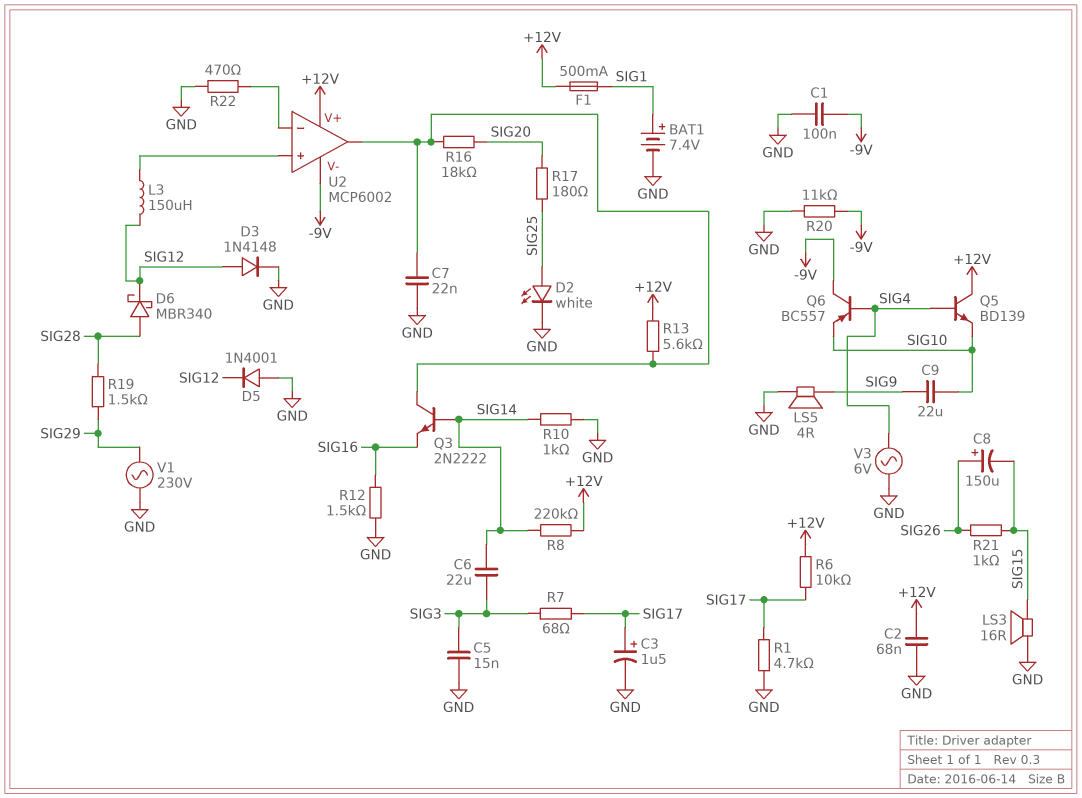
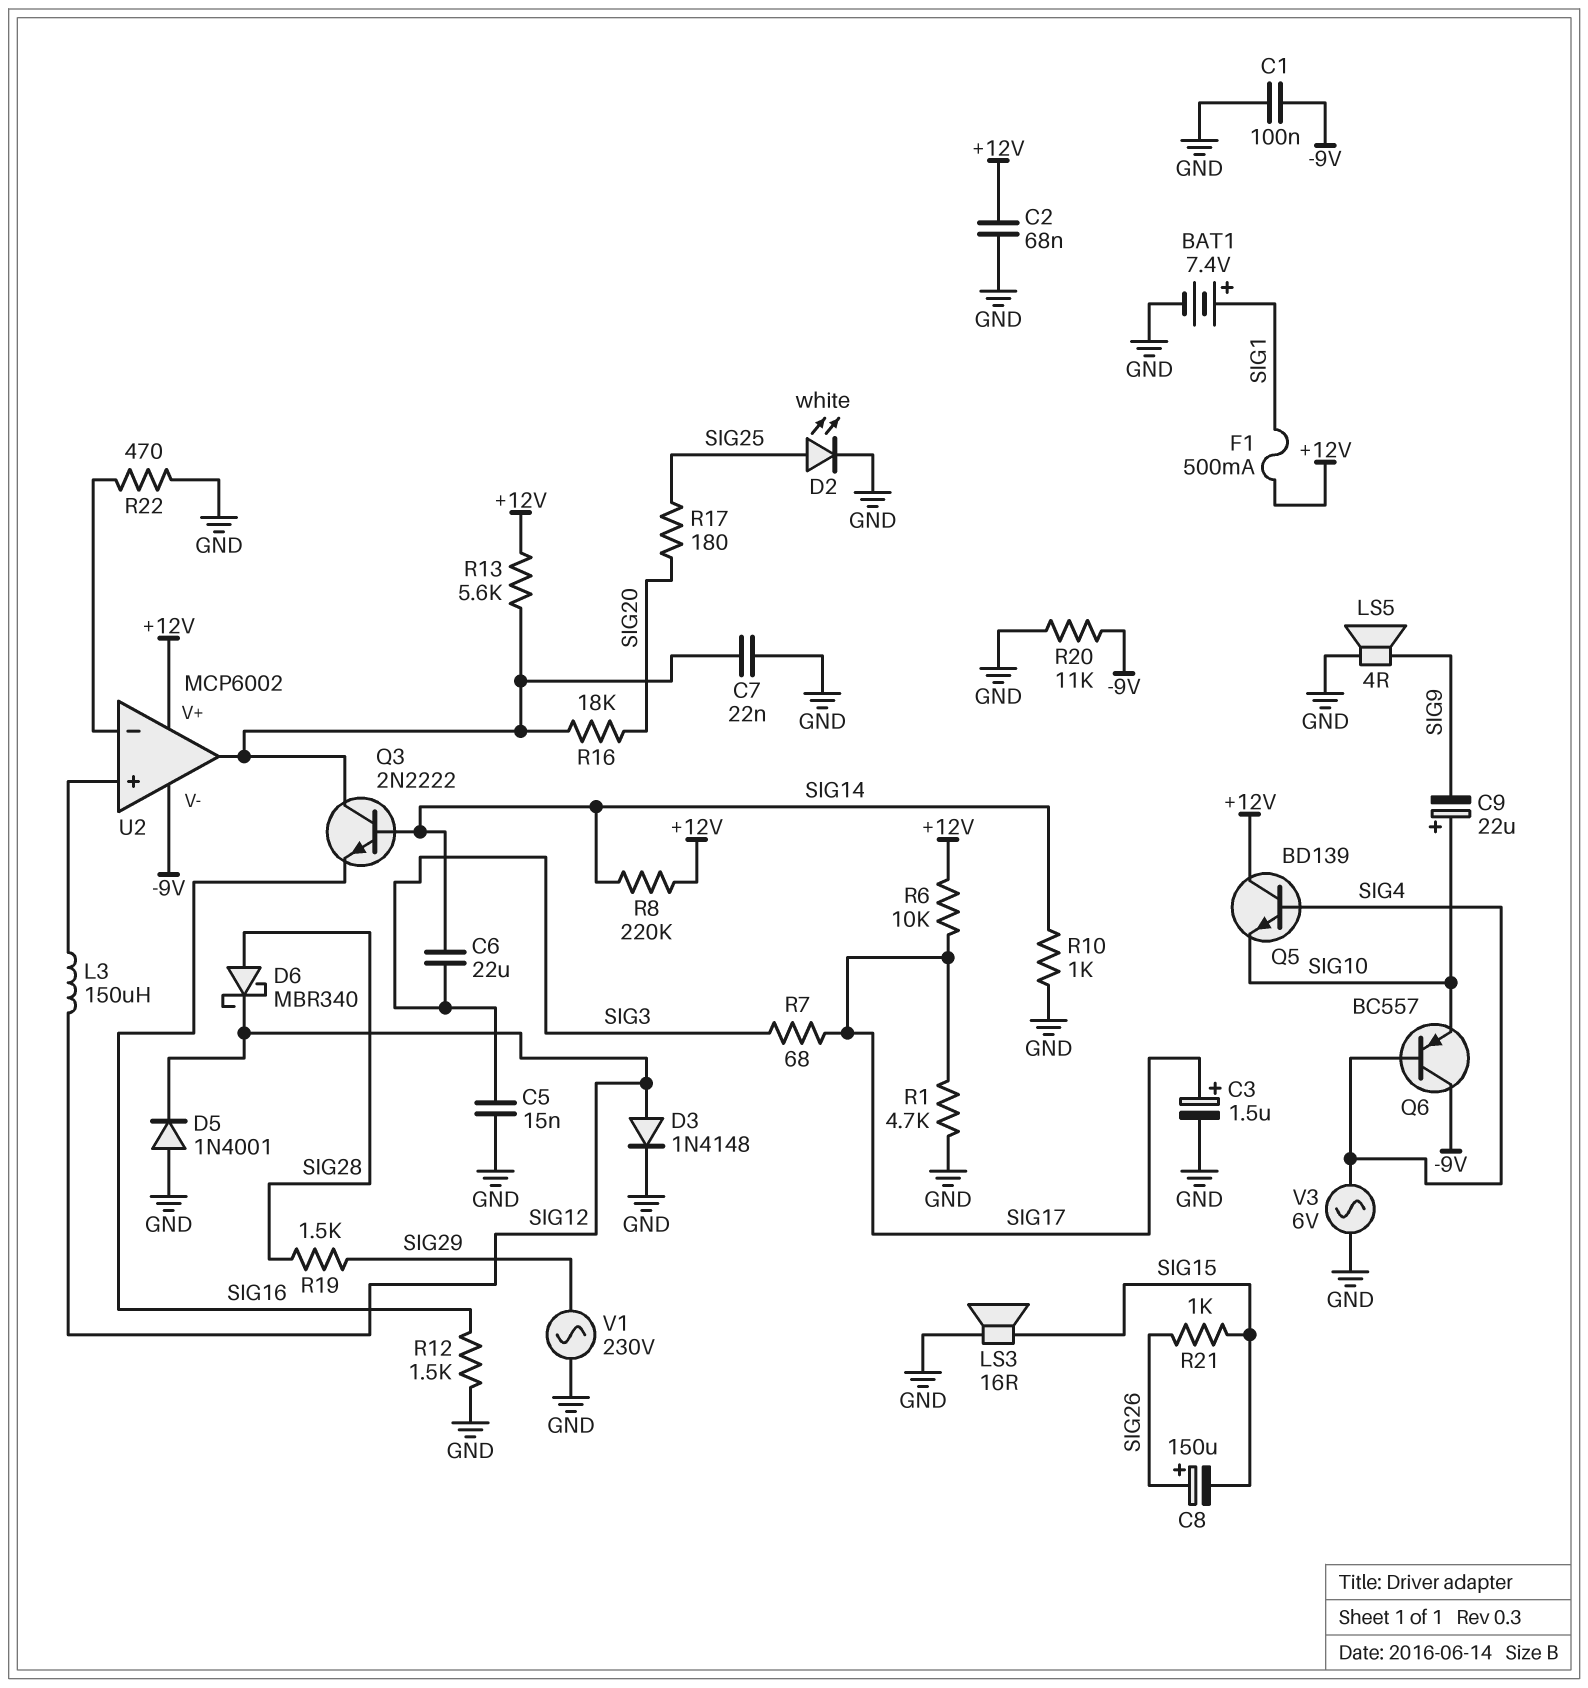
C9: 22uF (SIG9, SIG10) -> 22uF (plus SIG10, minus SIG9)

